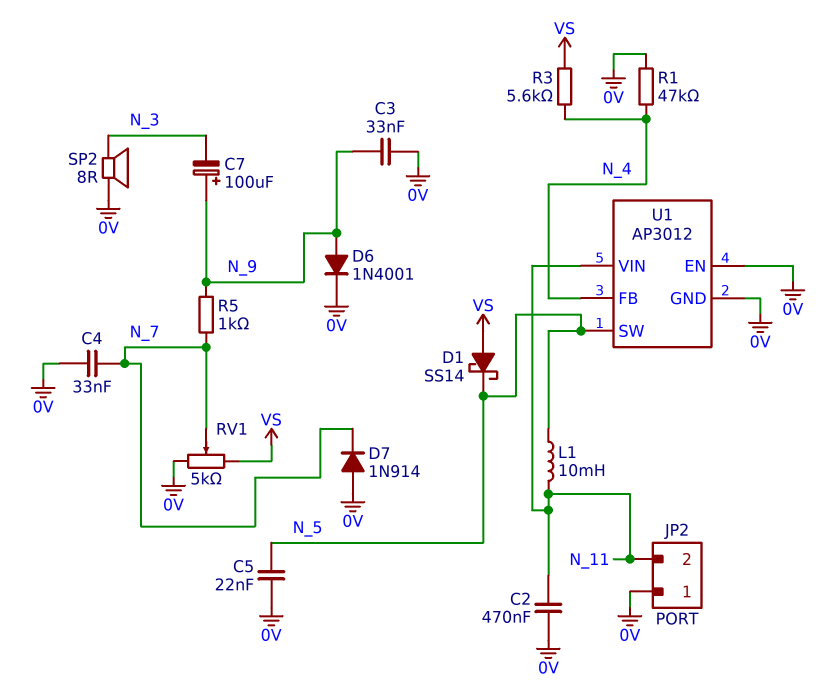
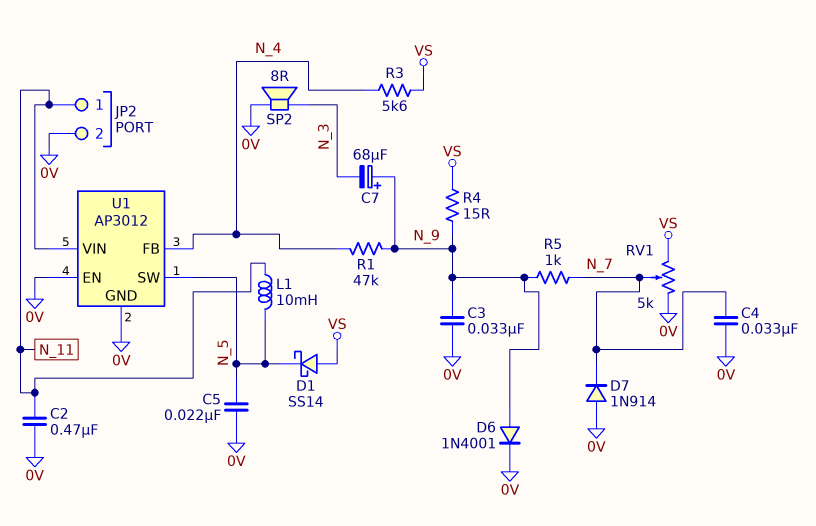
C7: 100uF (plus N_9, minus N_3) -> 68uF (plus N_9, minus N_3)
JP2 pin 1: 0V -> N_11
JP2 pin 2: N_11 -> 0V
R1: 47k (0V, N_4) -> 47k (N_4, N_9)
R4: none -> 15 (N_9, VS)

